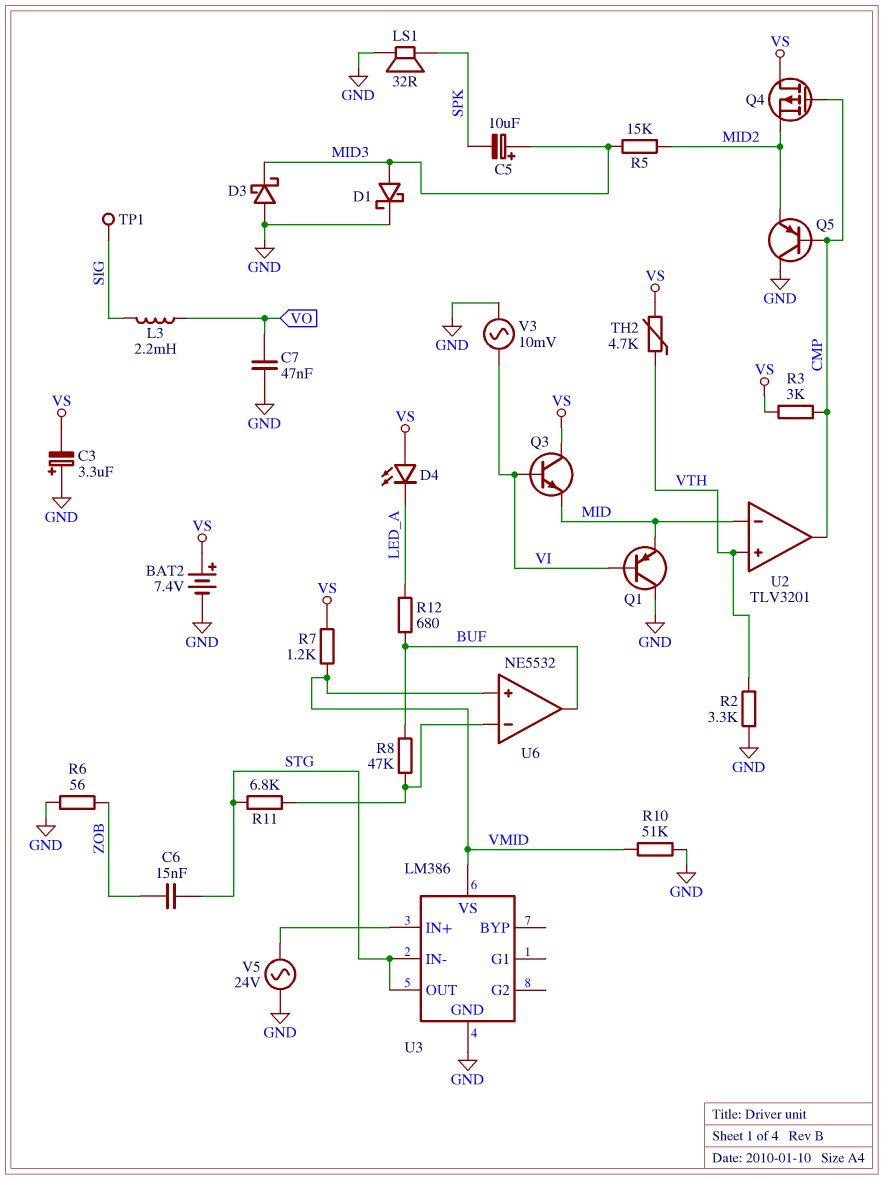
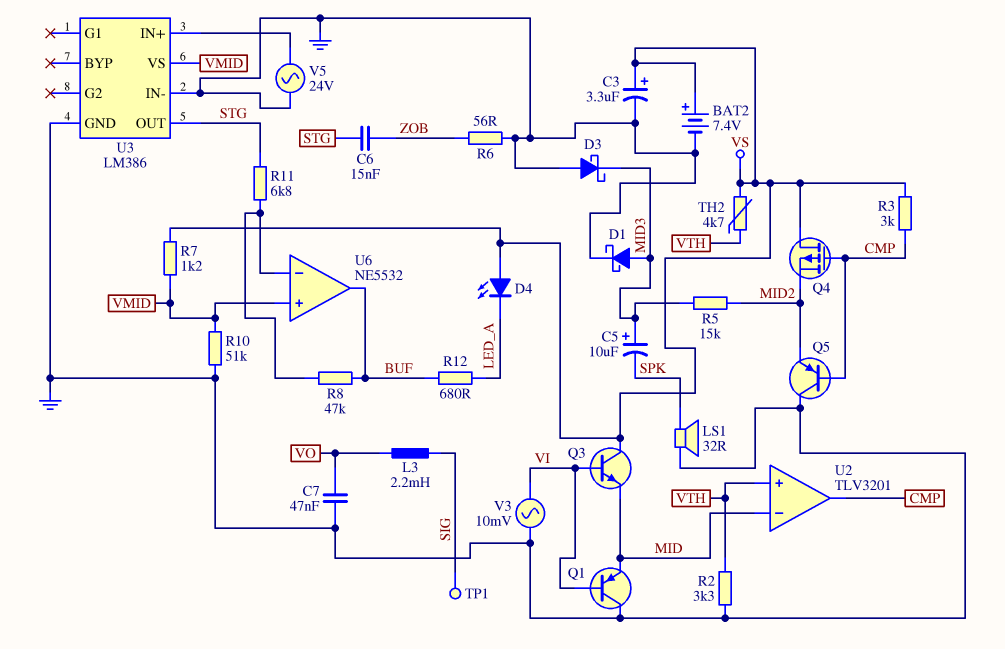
C3: 3.3uF (plus GND, minus VS) -> 3.3uF (plus VS, minus GND)
U3 pin IN-: STG -> GND

